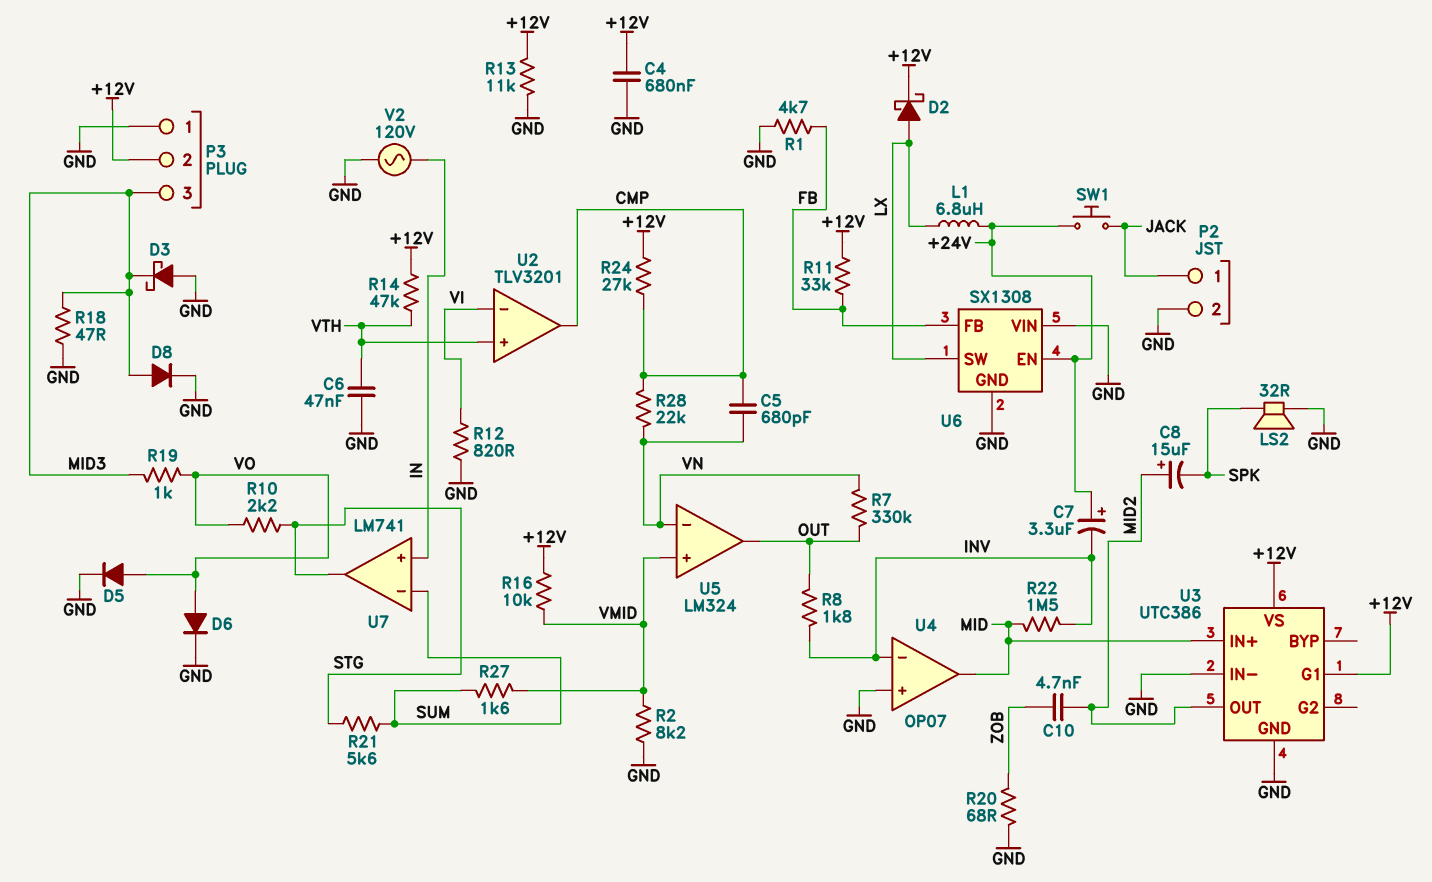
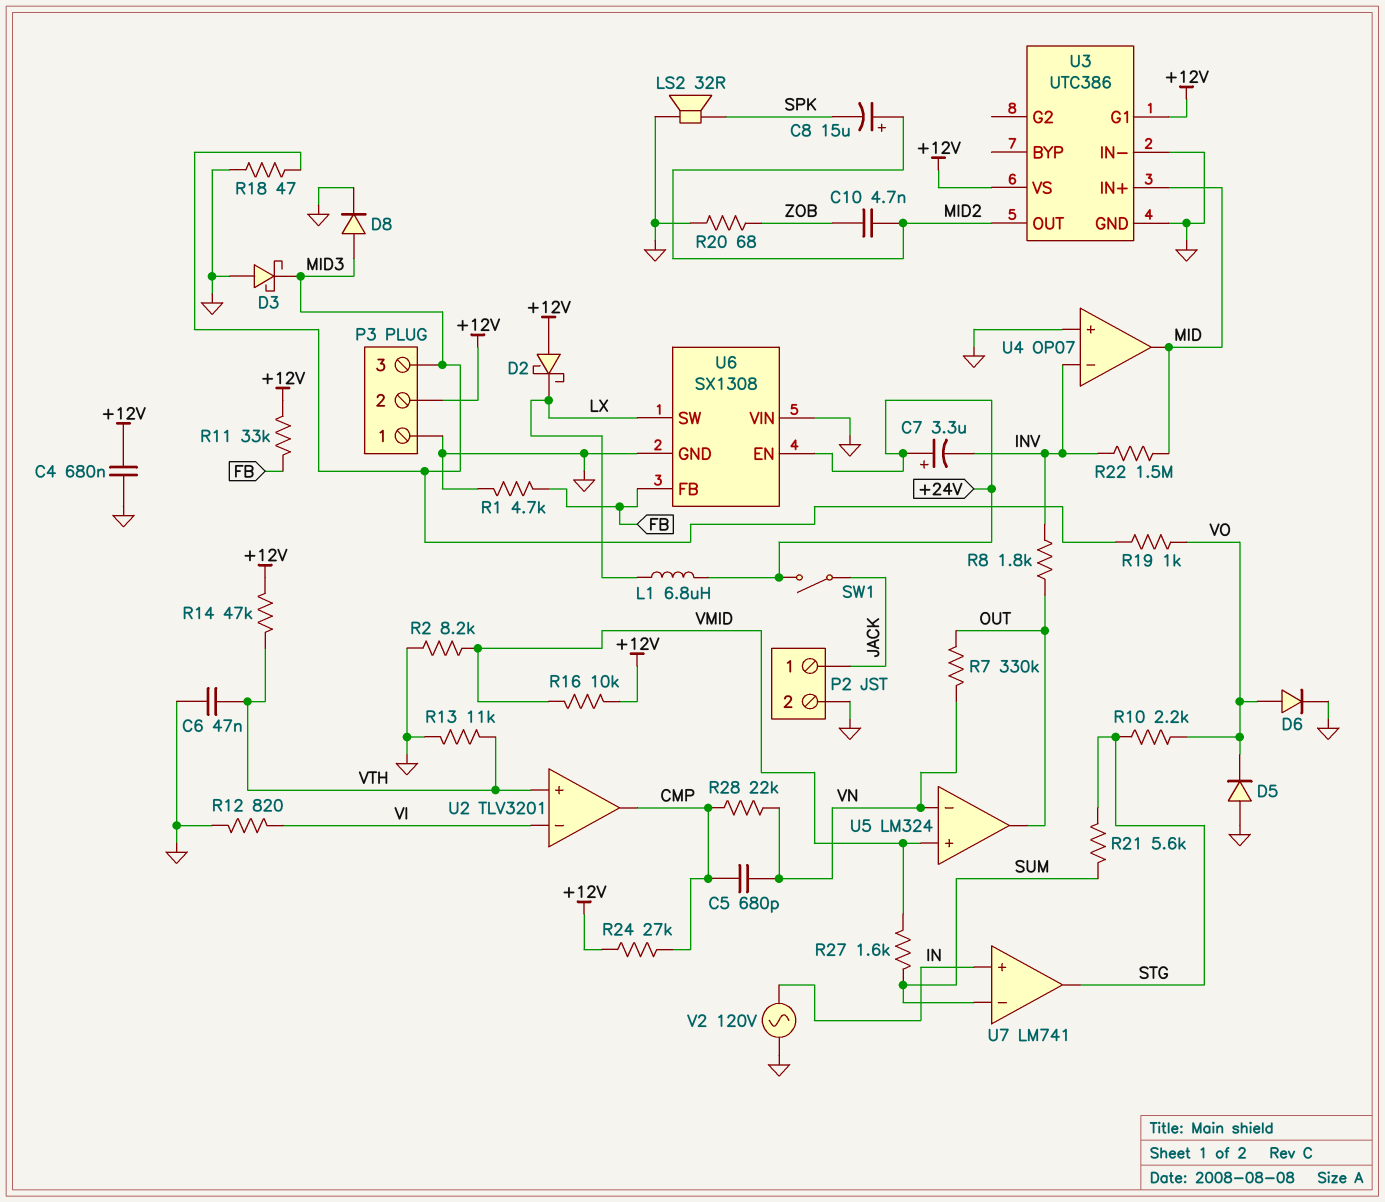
D2: schottky (A LX, K +12V) -> schottky (A +12V, K LX)
D5: diode (A VO, K GND) -> diode (A GND, K VO)
R13: 11k (+12V, GND) -> 11k (GND, VTH)
SW1: button (+24V, JACK) -> switch (+24V, JACK)

